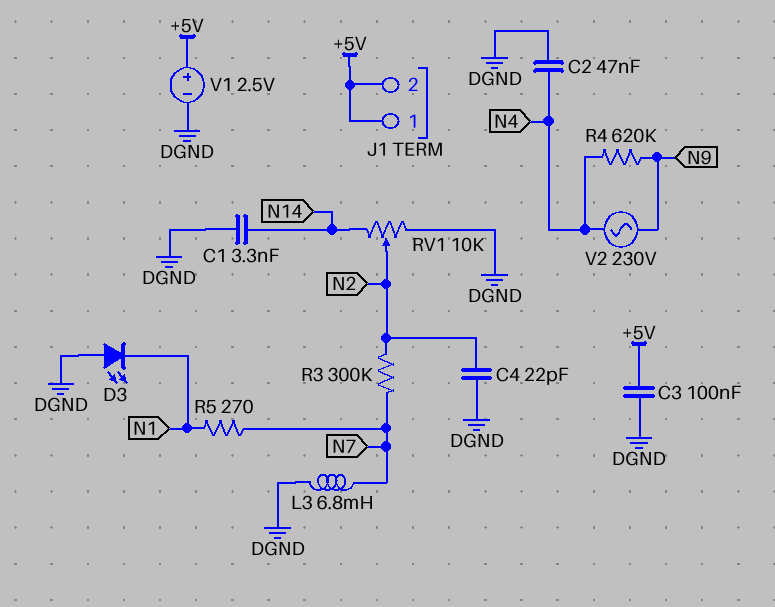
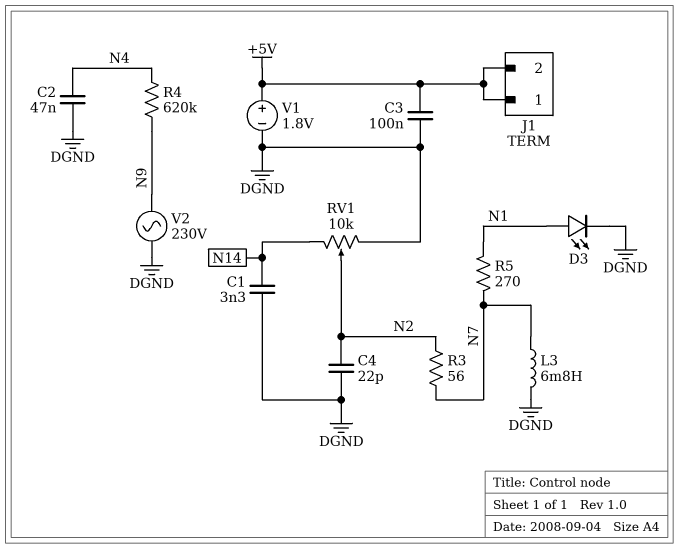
D3: LED (A DGND, K N1) -> LED (A N1, K DGND)
R3: 300k (N2, N7) -> 56 (N2, N7)
V1: 2.5V (plus +5V, minus DGND) -> 1.8V (plus +5V, minus DGND)
V2: AC 230V (N4, N9) -> AC 230V (DGND, N9)

